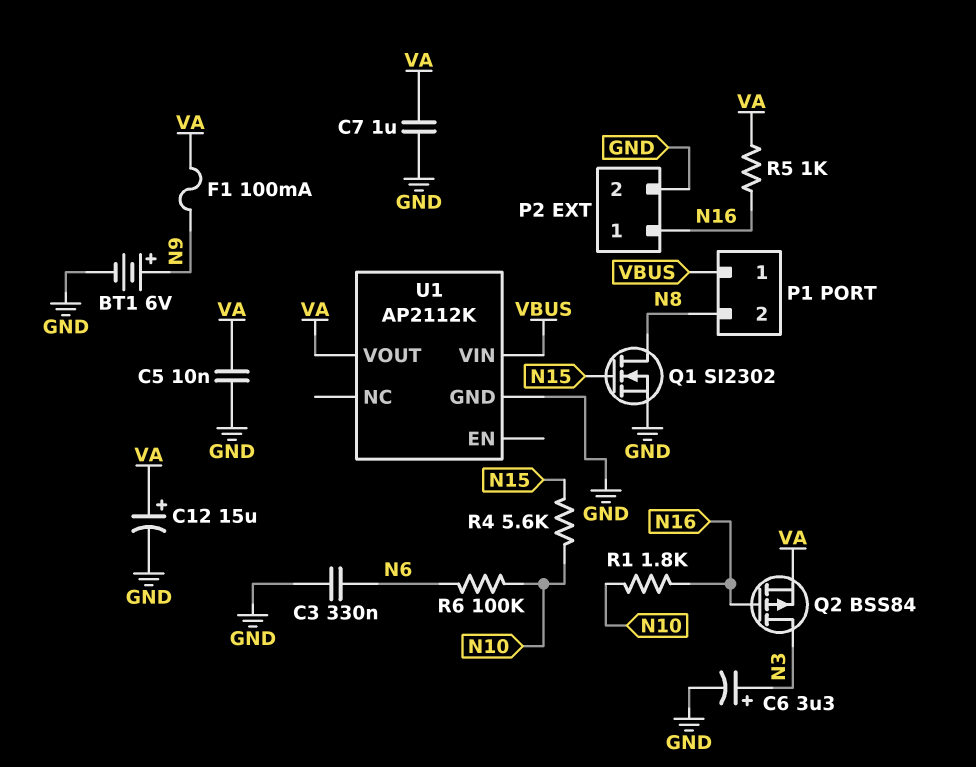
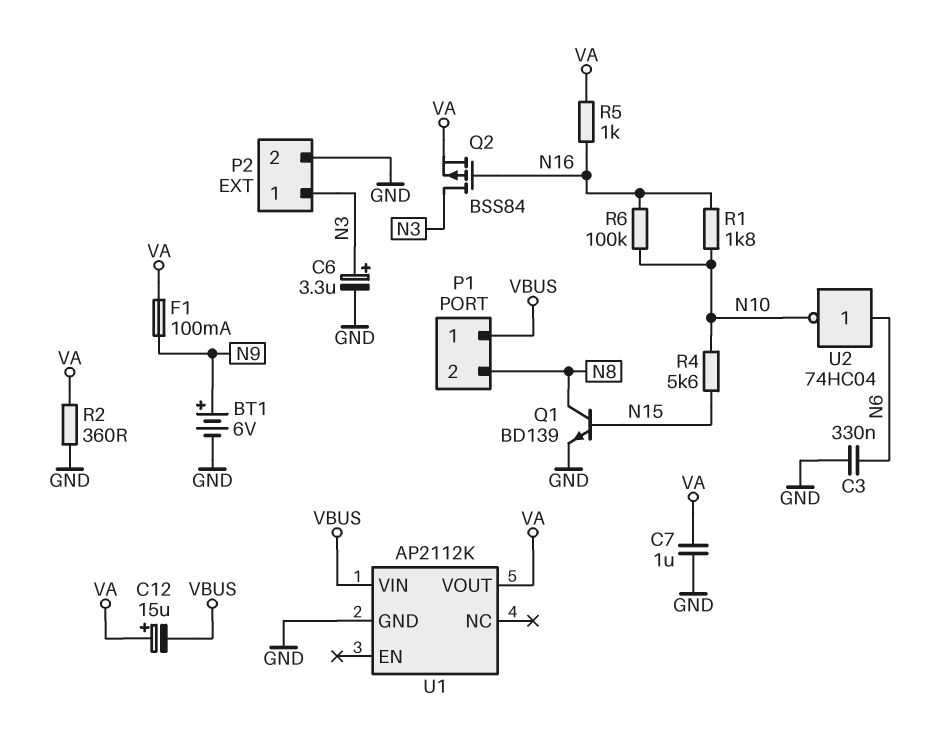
C5: 10nF (GND, VA) -> none
C12: 15uF (plus VA, minus GND) -> 15uF (plus VA, minus VBUS)
P2 pin 1: N16 -> N3
Q1: NMOS SI2302 (G N15, D N8, S GND) -> NPN BD139 (B N15, C N8, E GND)
R2: none -> 360 (GND, VA)
R6: 100k (N6, N10) -> 100k (N10, N16)
U2: none -> NOT 74HC04 (in N6, out N10)

